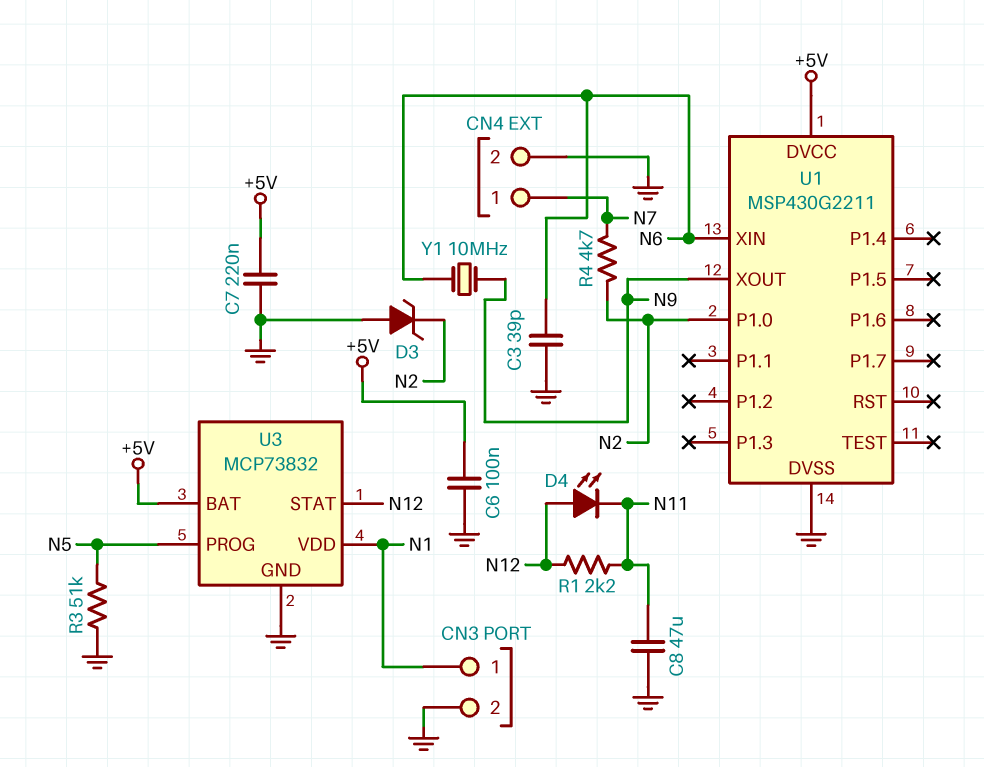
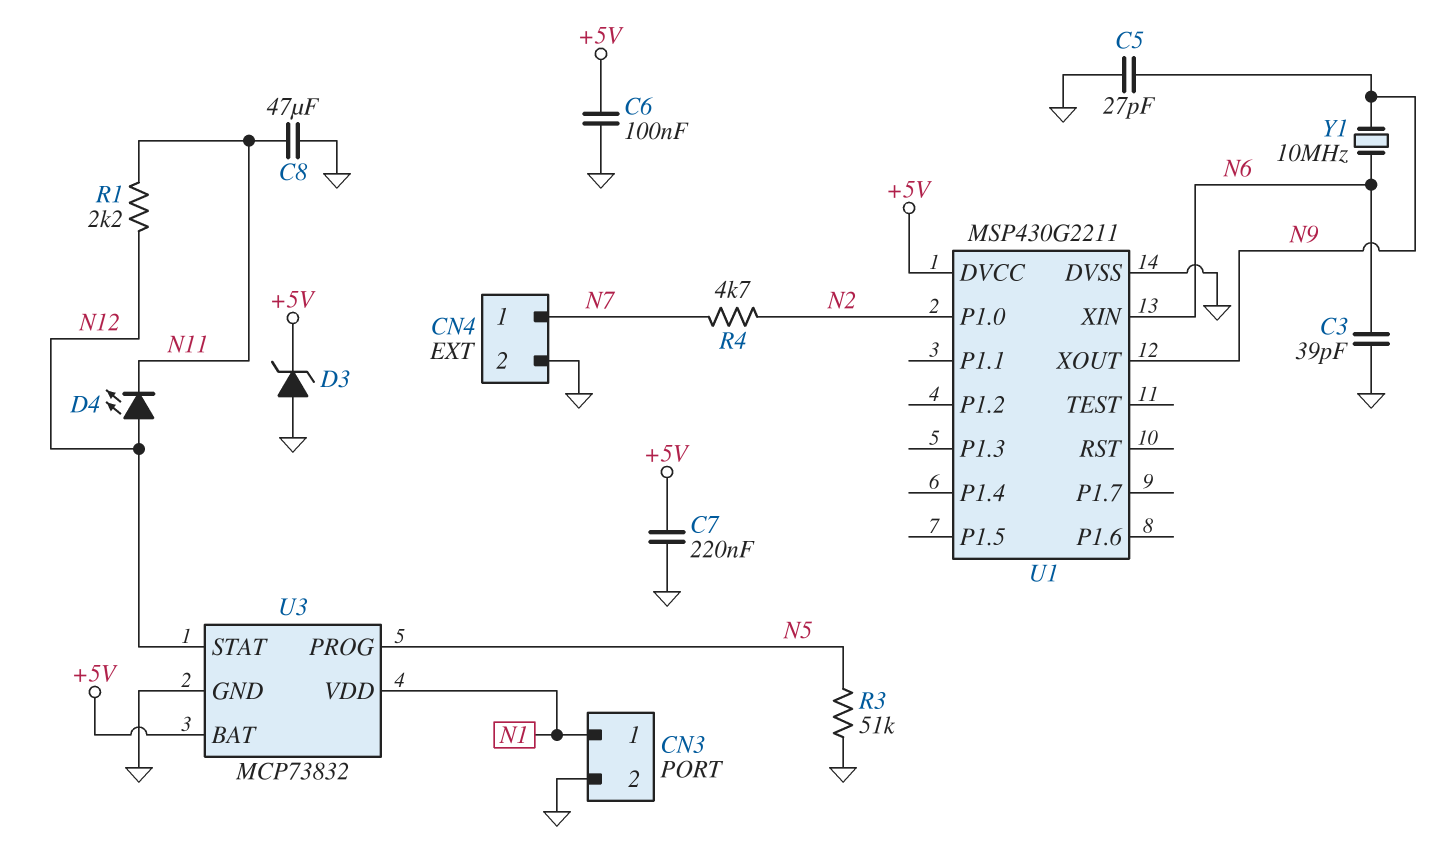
C5: none -> 27pF (GND, N9)
D3: zener (A GND, K N2) -> zener (A GND, K +5V)

